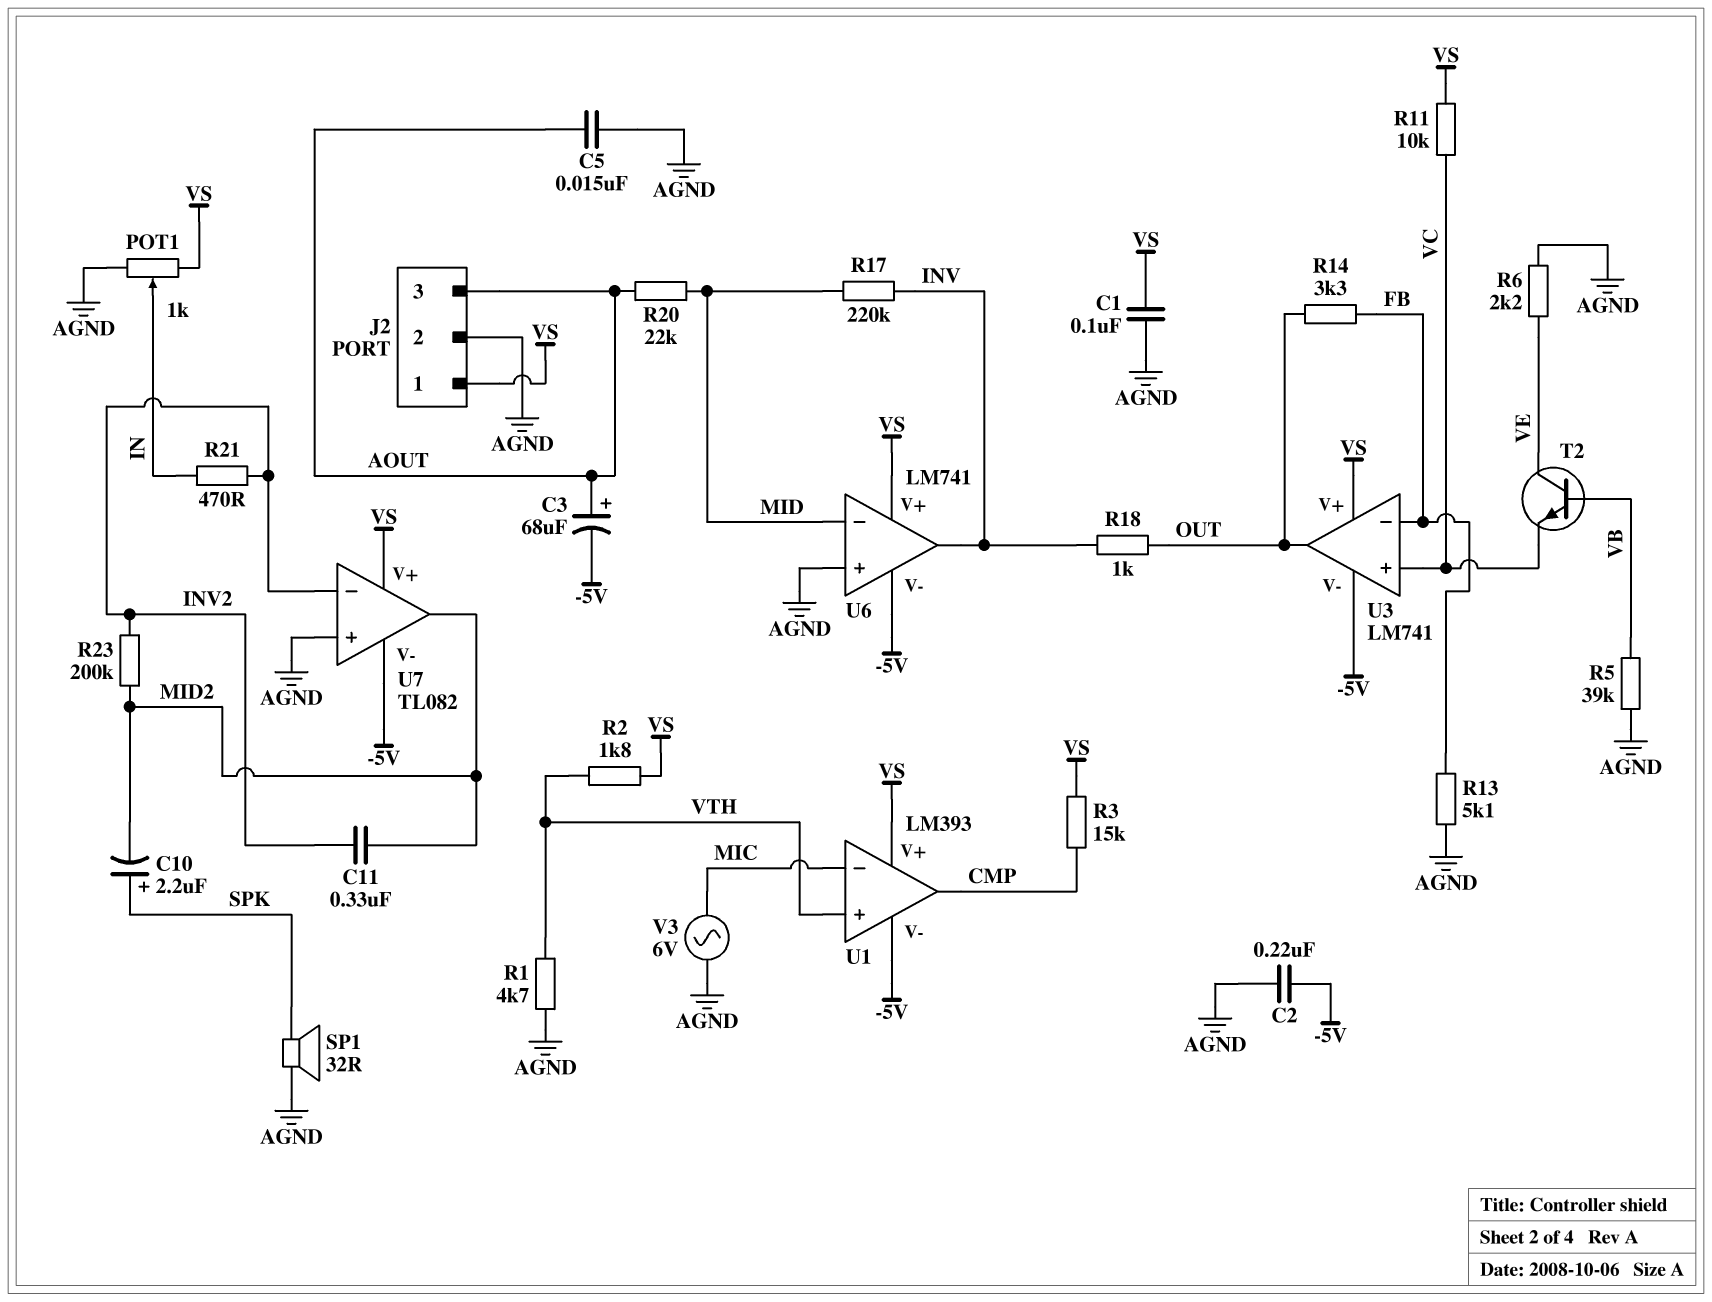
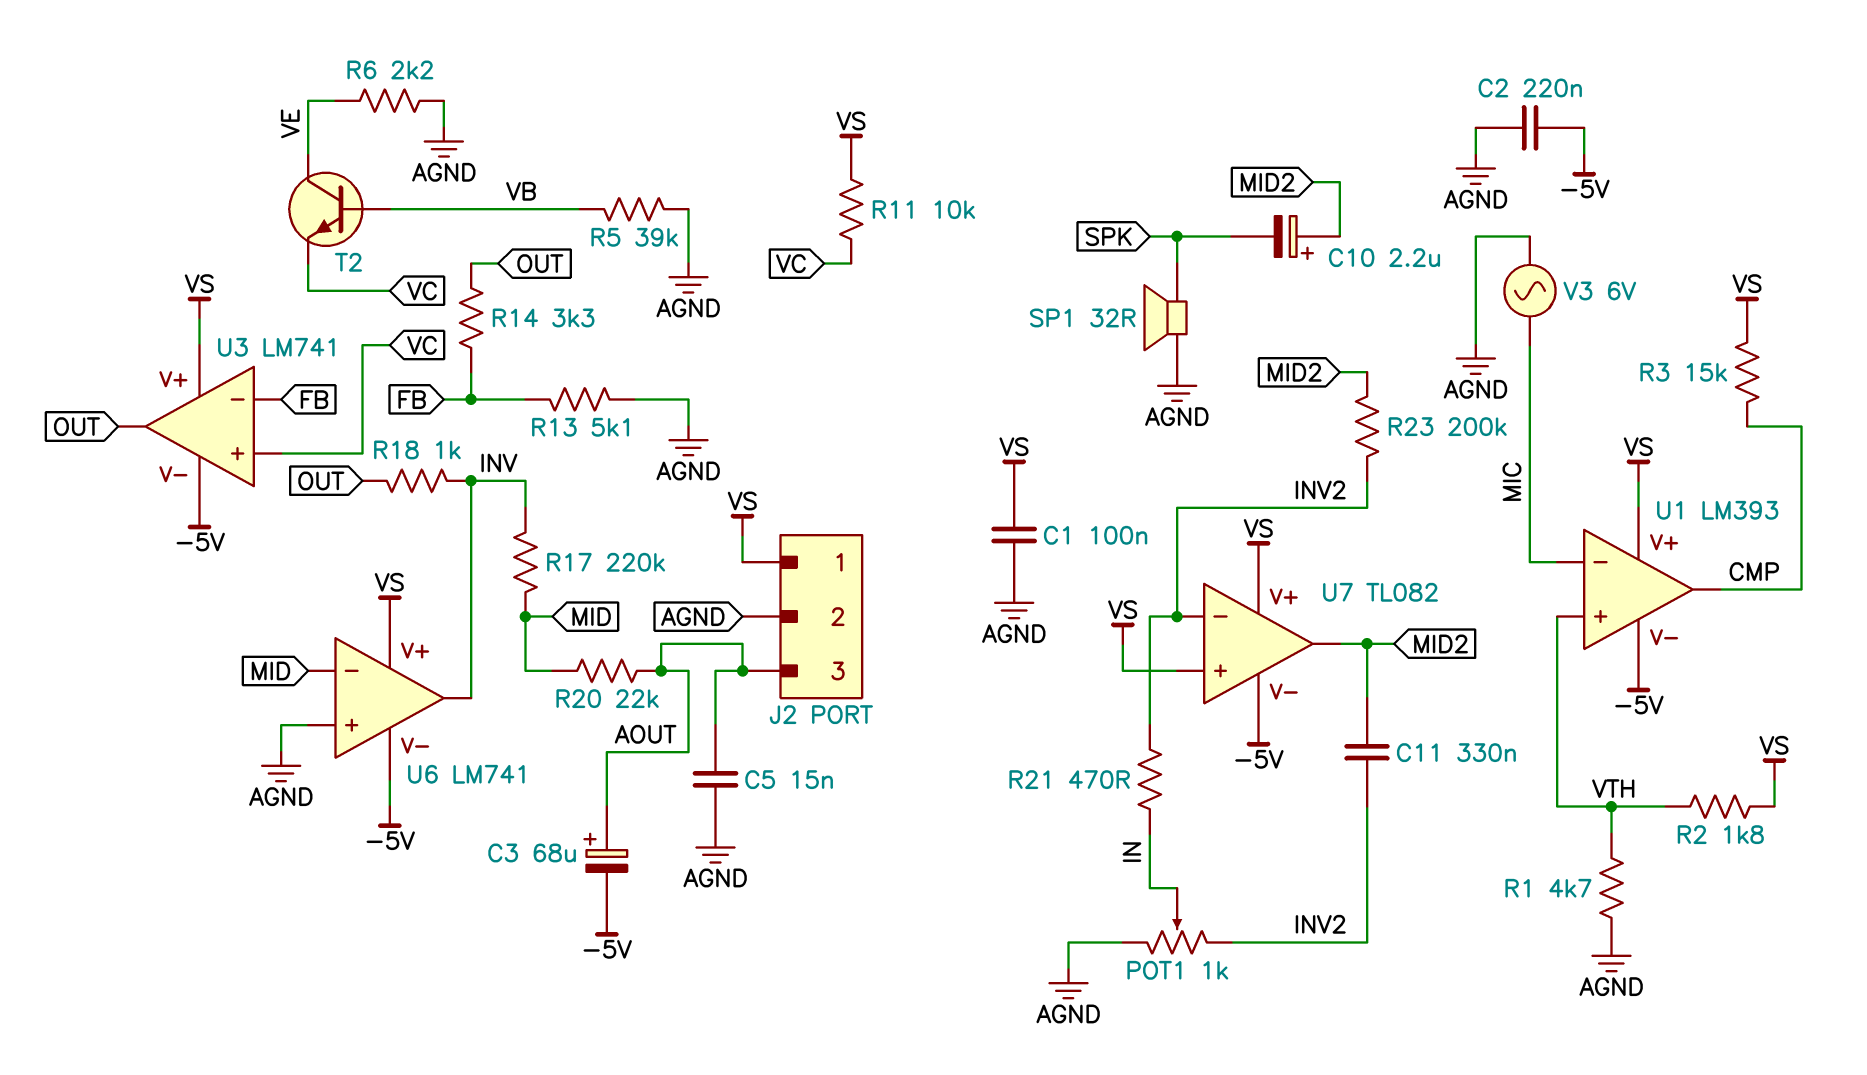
C10: 2.2uF (plus SPK, minus MID2) -> 2.2uF (plus MID2, minus SPK)
POT1: 1k (AGND, VS, wiper IN) -> 1k (AGND, INV2, wiper IN)
U7 pin in+: AGND -> VS

